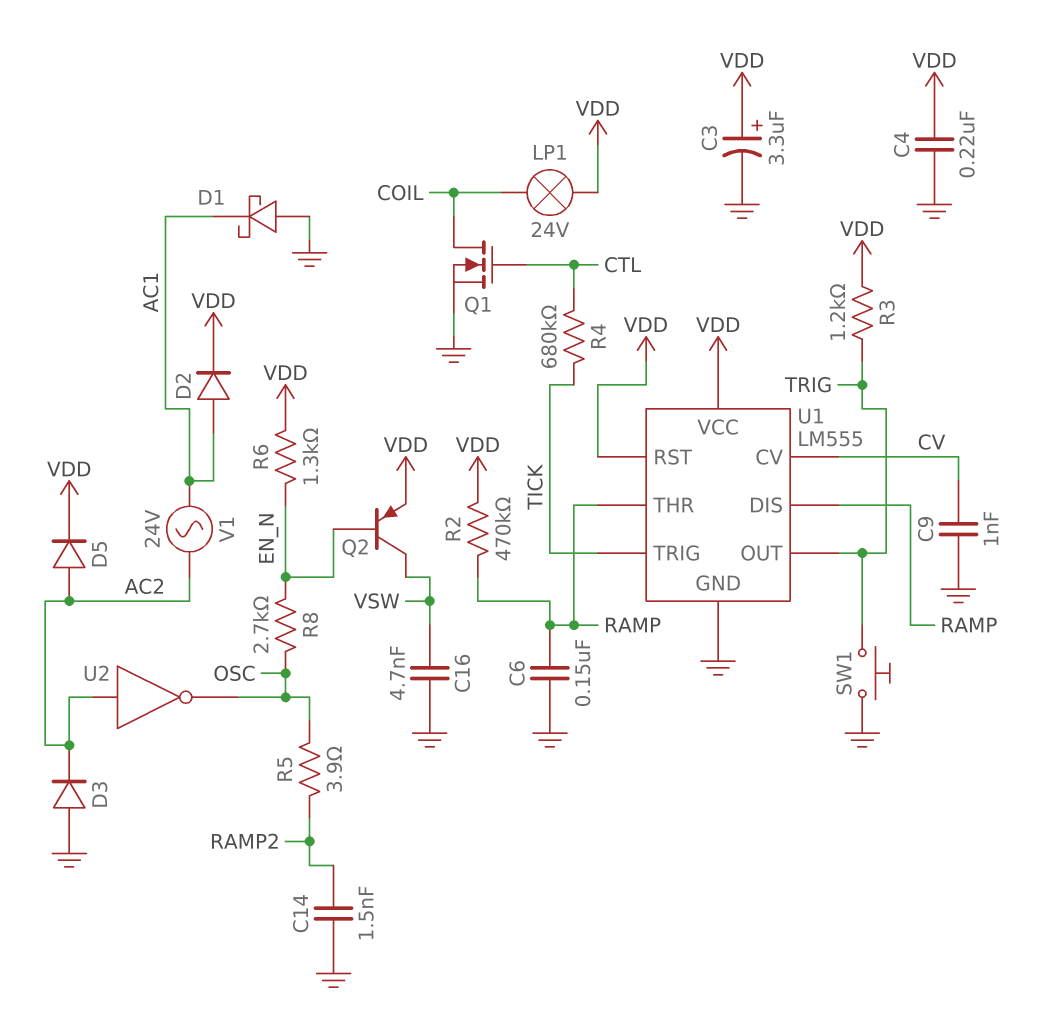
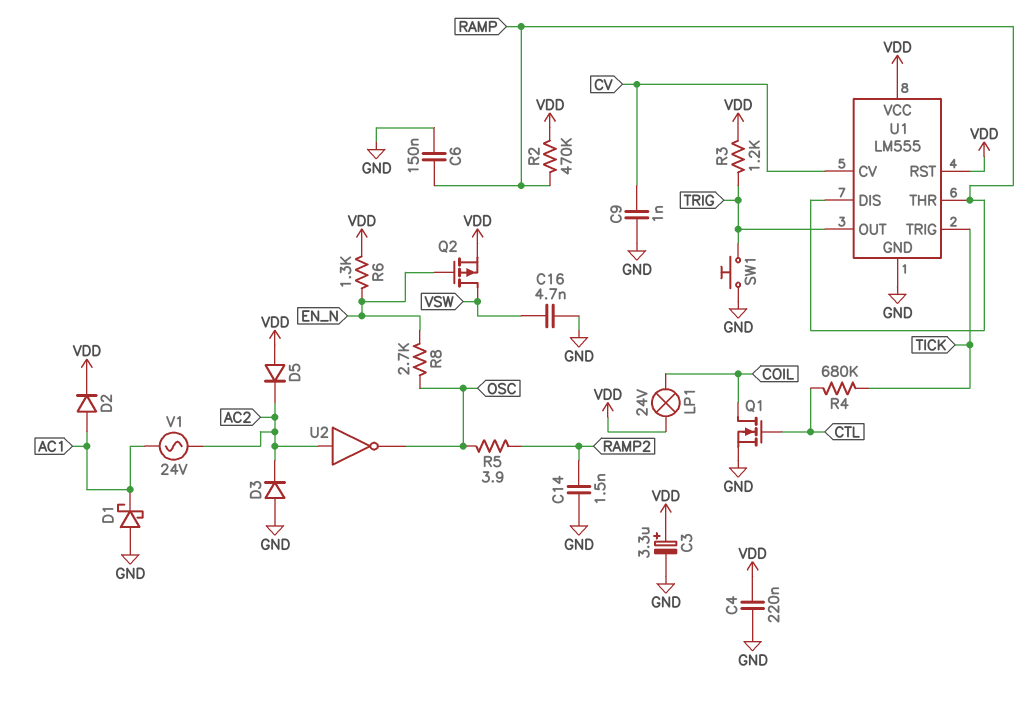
D5: diode (A AC2, K VDD) -> diode (A VDD, K AC2)
Q2: PNP (B EN_N, C VSW, E VDD) -> PMOS (G EN_N, D VSW, S VDD)

